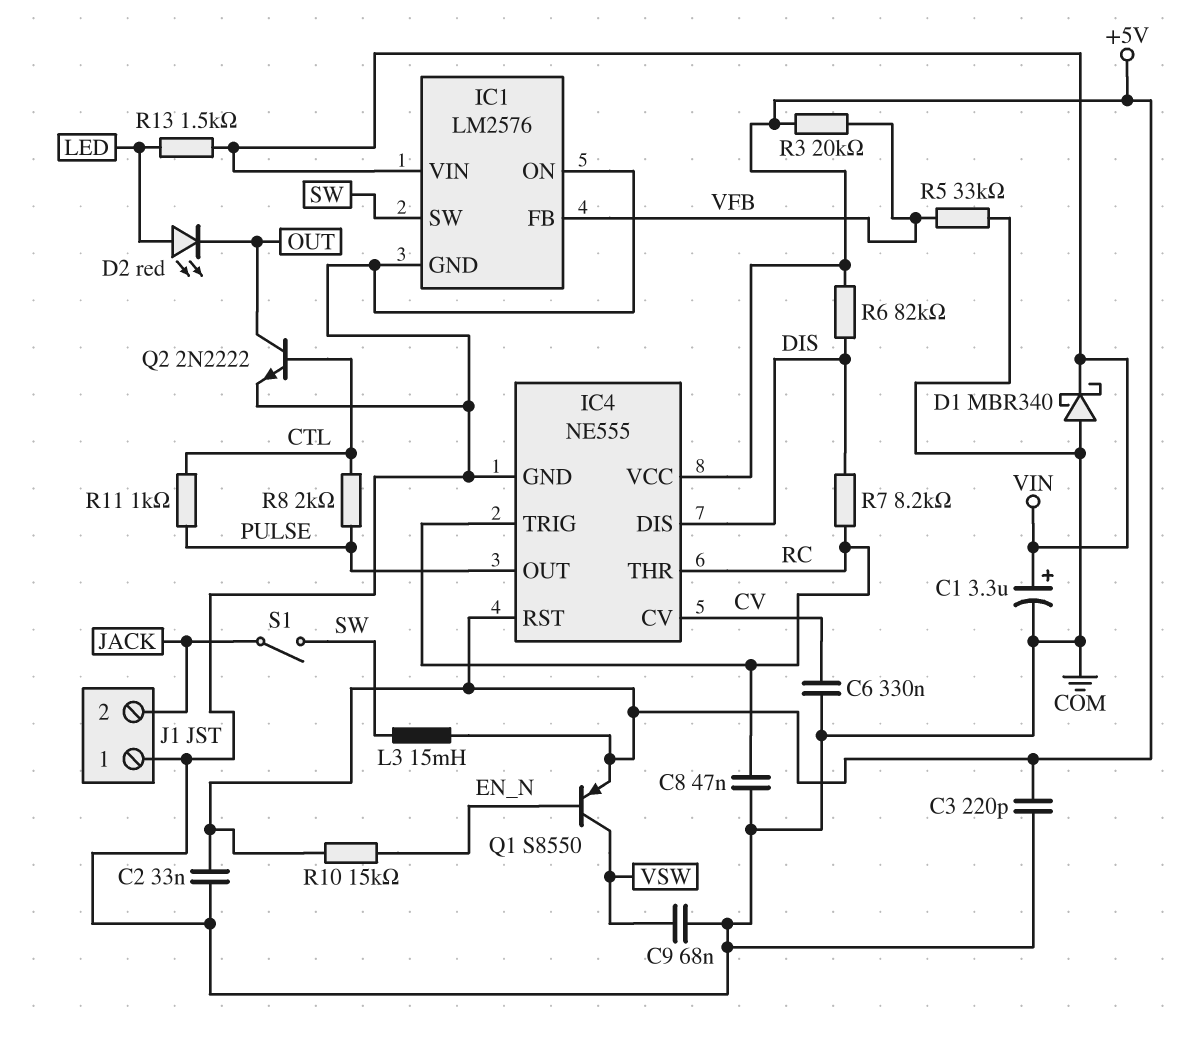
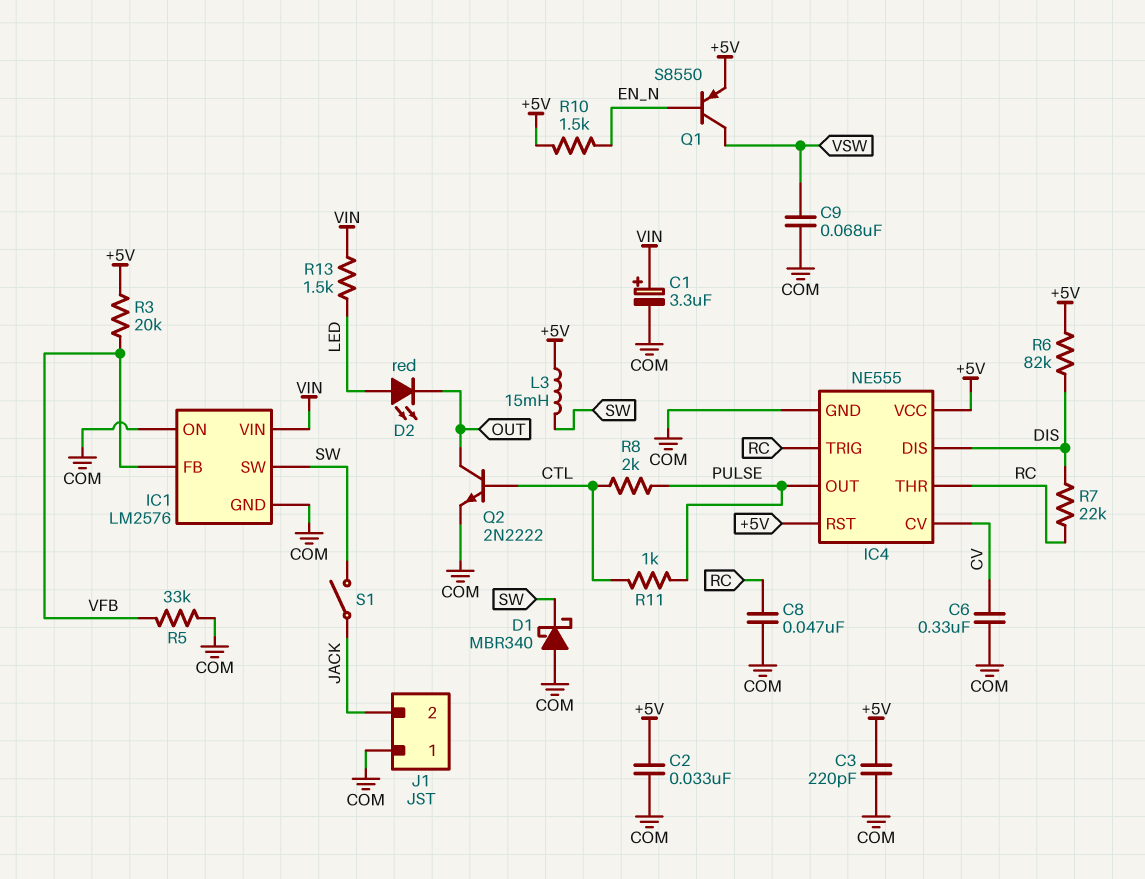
D1: schottky MBR340 (A COM, K VIN) -> schottky MBR340 (A COM, K SW)
R7: 8.2k (DIS, RC) -> 22k (DIS, RC)
R10: 15k (+5V, EN_N) -> 1.5k (+5V, EN_N)

